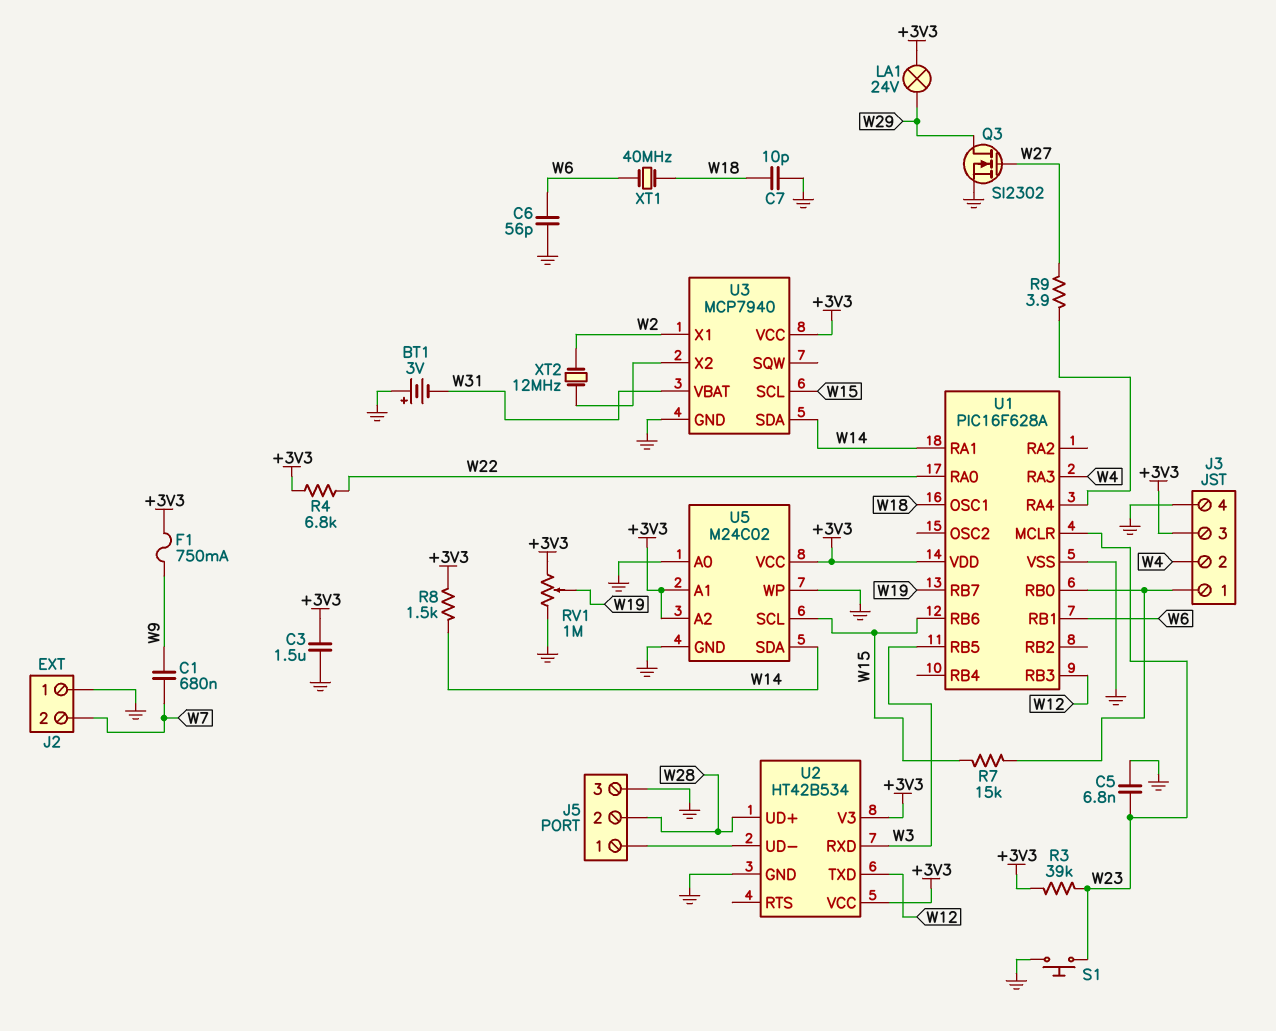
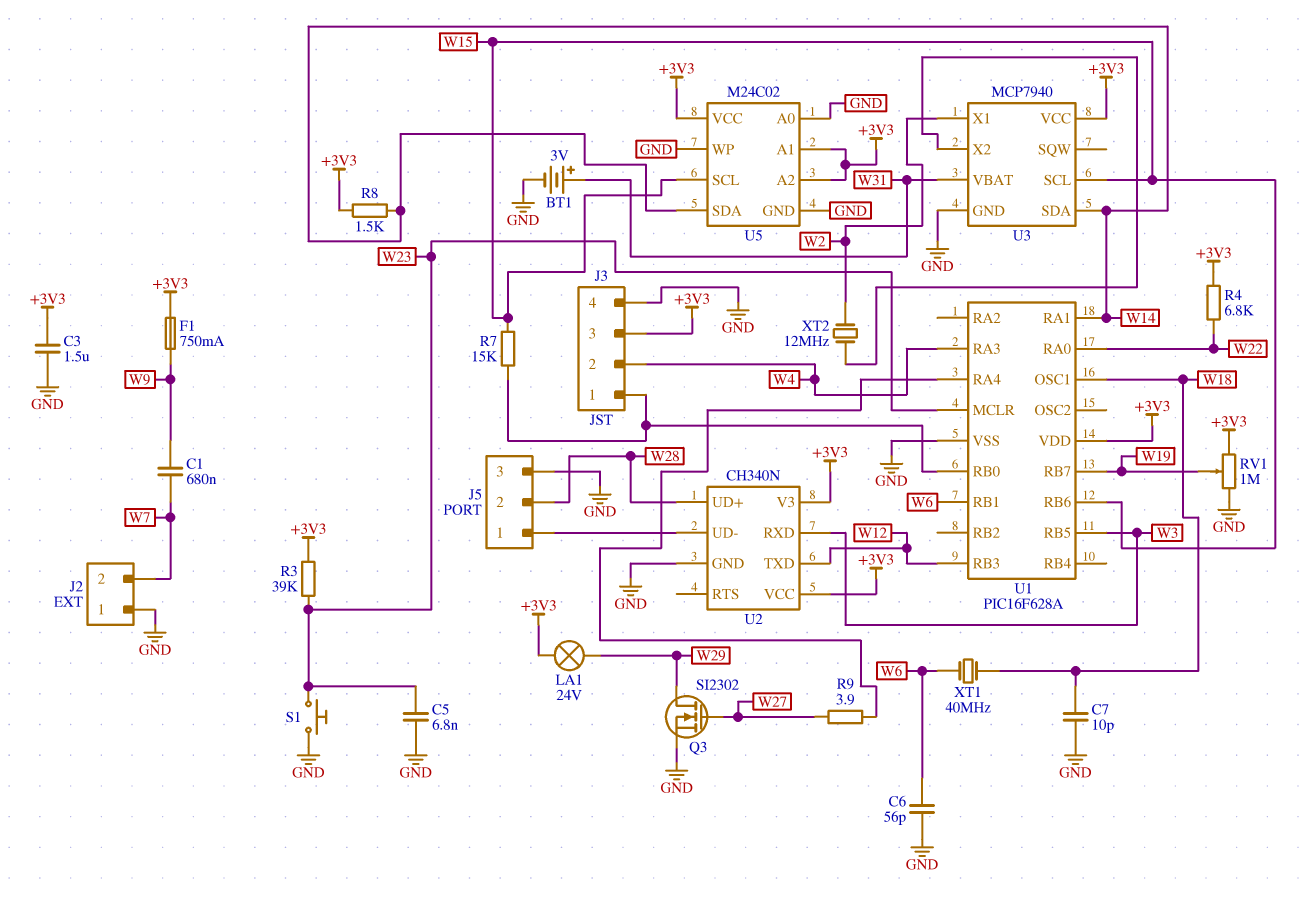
BT1: 3V (plus GND, minus W31) -> 3V (plus W31, minus GND)
U2: HT42B534 -> CH340N

